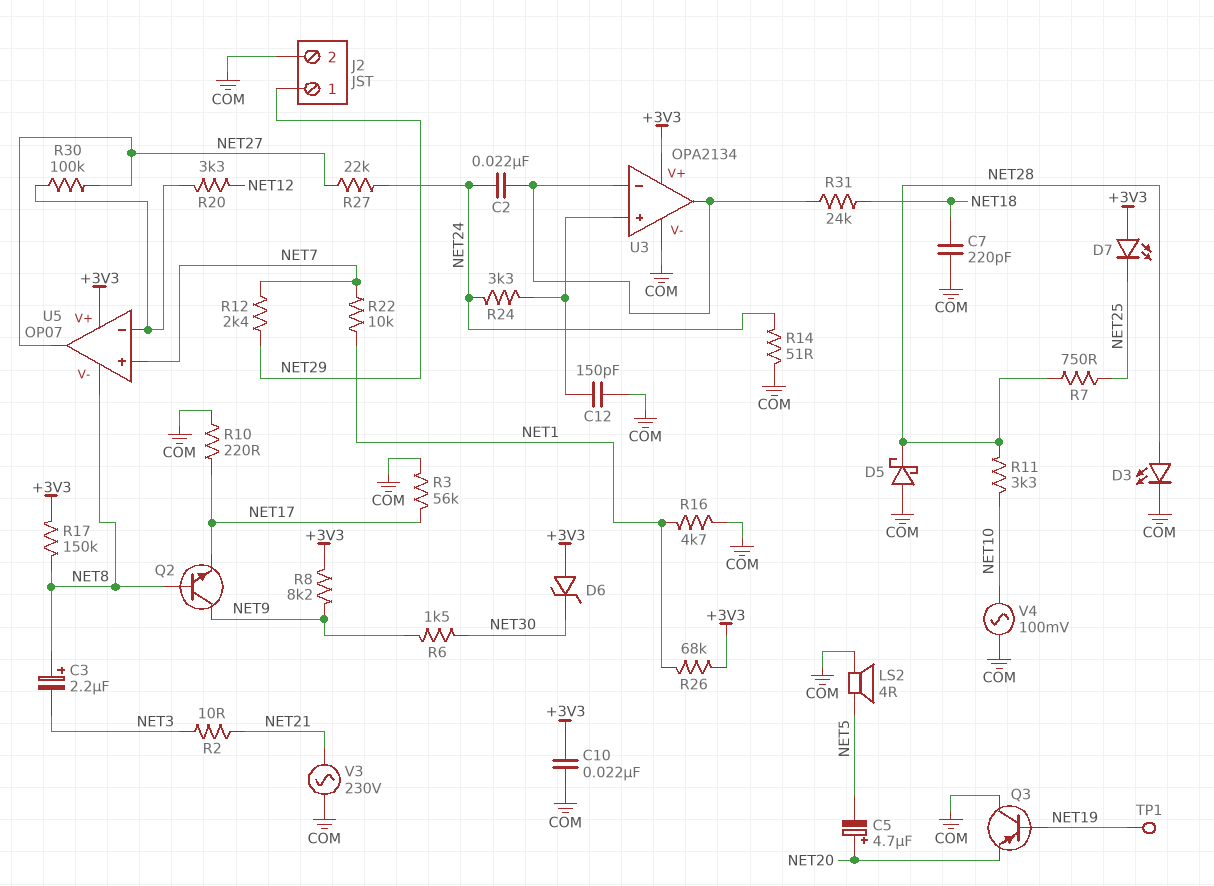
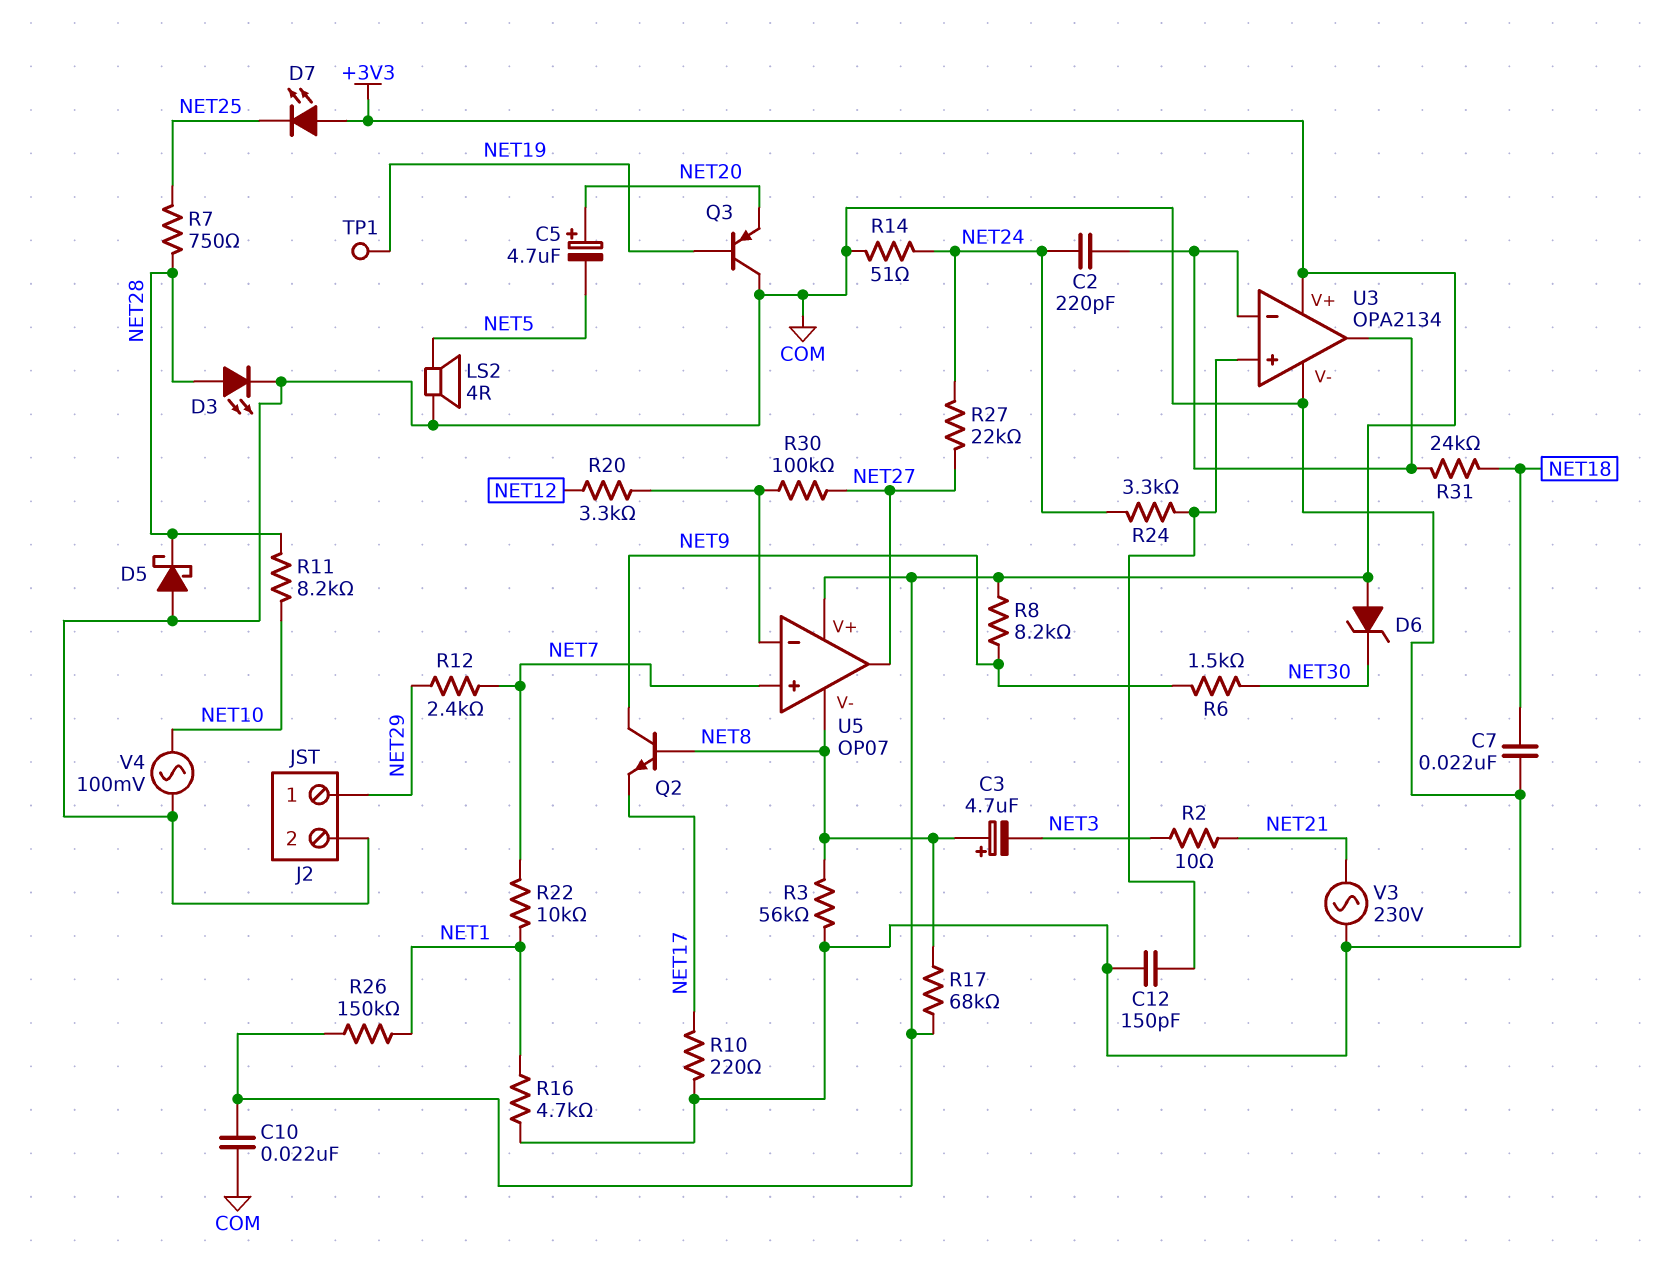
C2: 22nF (NET24, U3/in-) -> 220pF (NET24, U3/in-)
C3: 2.2uF (plus NET8, minus NET3) -> 4.7uF (plus NET8, minus NET3)
C7: 220pF (COM, NET18) -> 22nF (COM, NET18)
R3: 56k (COM, NET17) -> 56k (COM, NET8)
R11: 3.3k (NET10, NET28) -> 8.2k (NET10, NET28)
R17: 150k (+3V3, NET8) -> 68k (+3V3, NET8)
R26: 68k (+3V3, NET1) -> 150k (+3V3, NET1)

